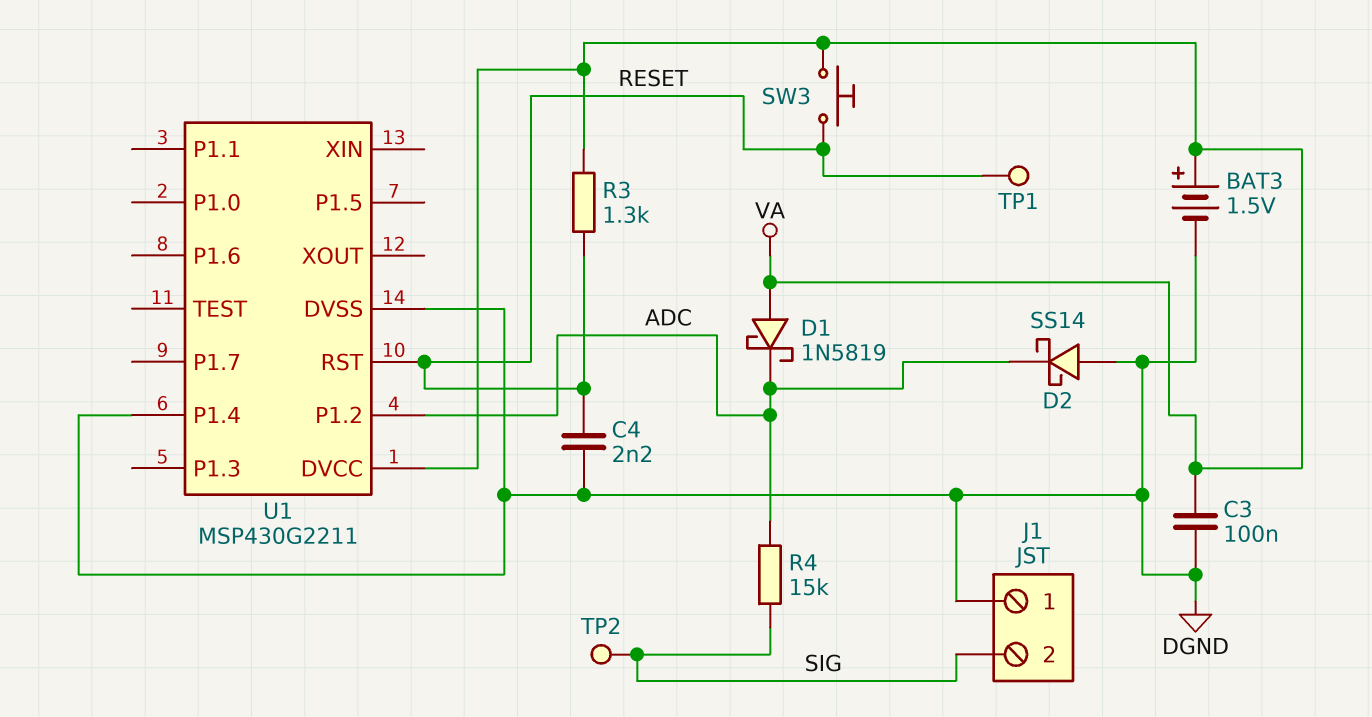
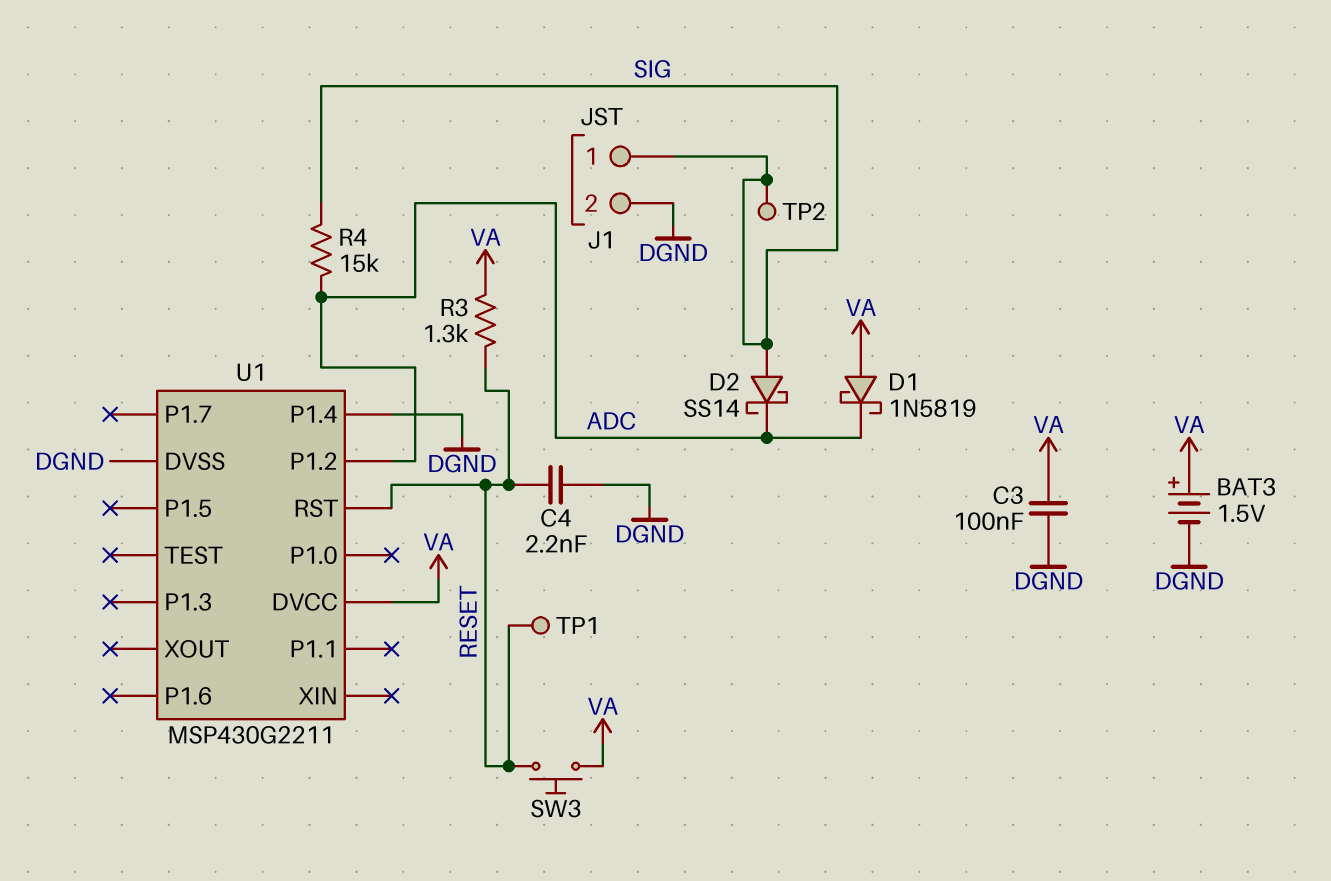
D2: schottky SS14 (A DGND, K ADC) -> schottky SS14 (A SIG, K ADC)
J1 pin 1: DGND -> SIG
J1 pin 2: SIG -> DGND

